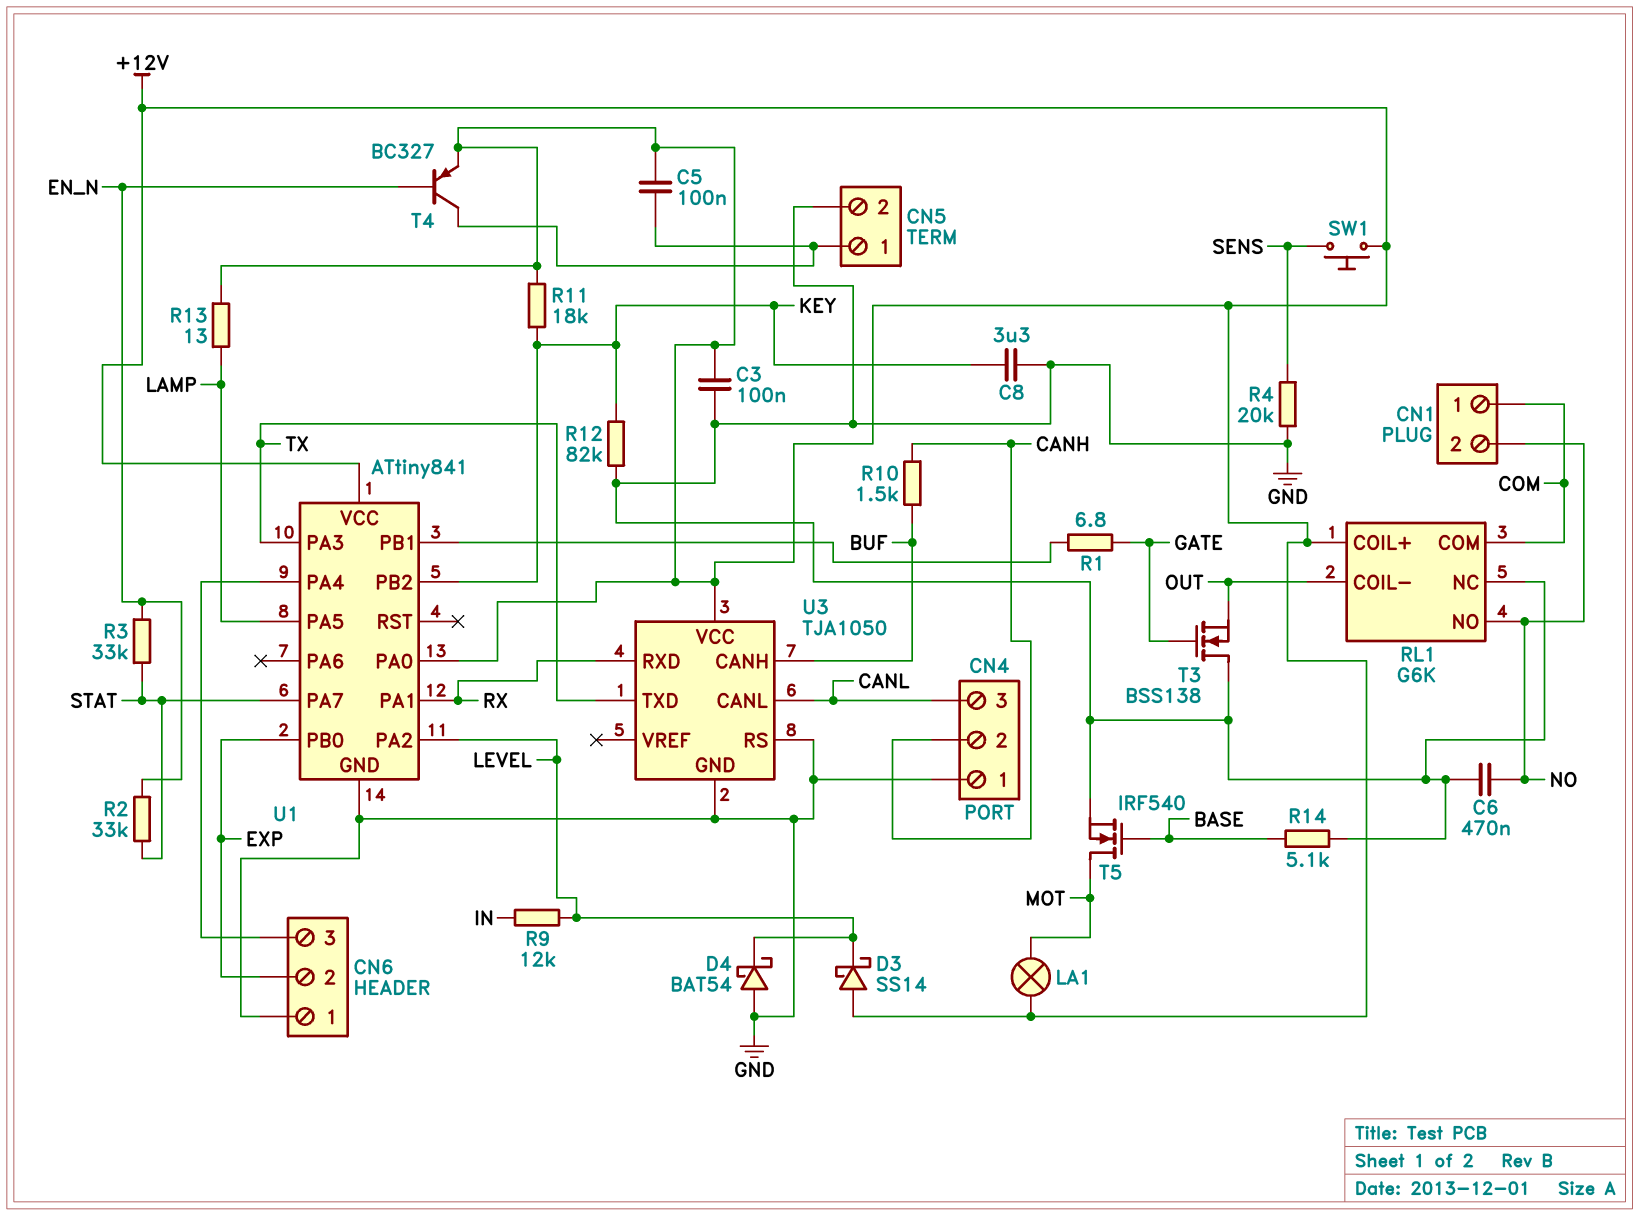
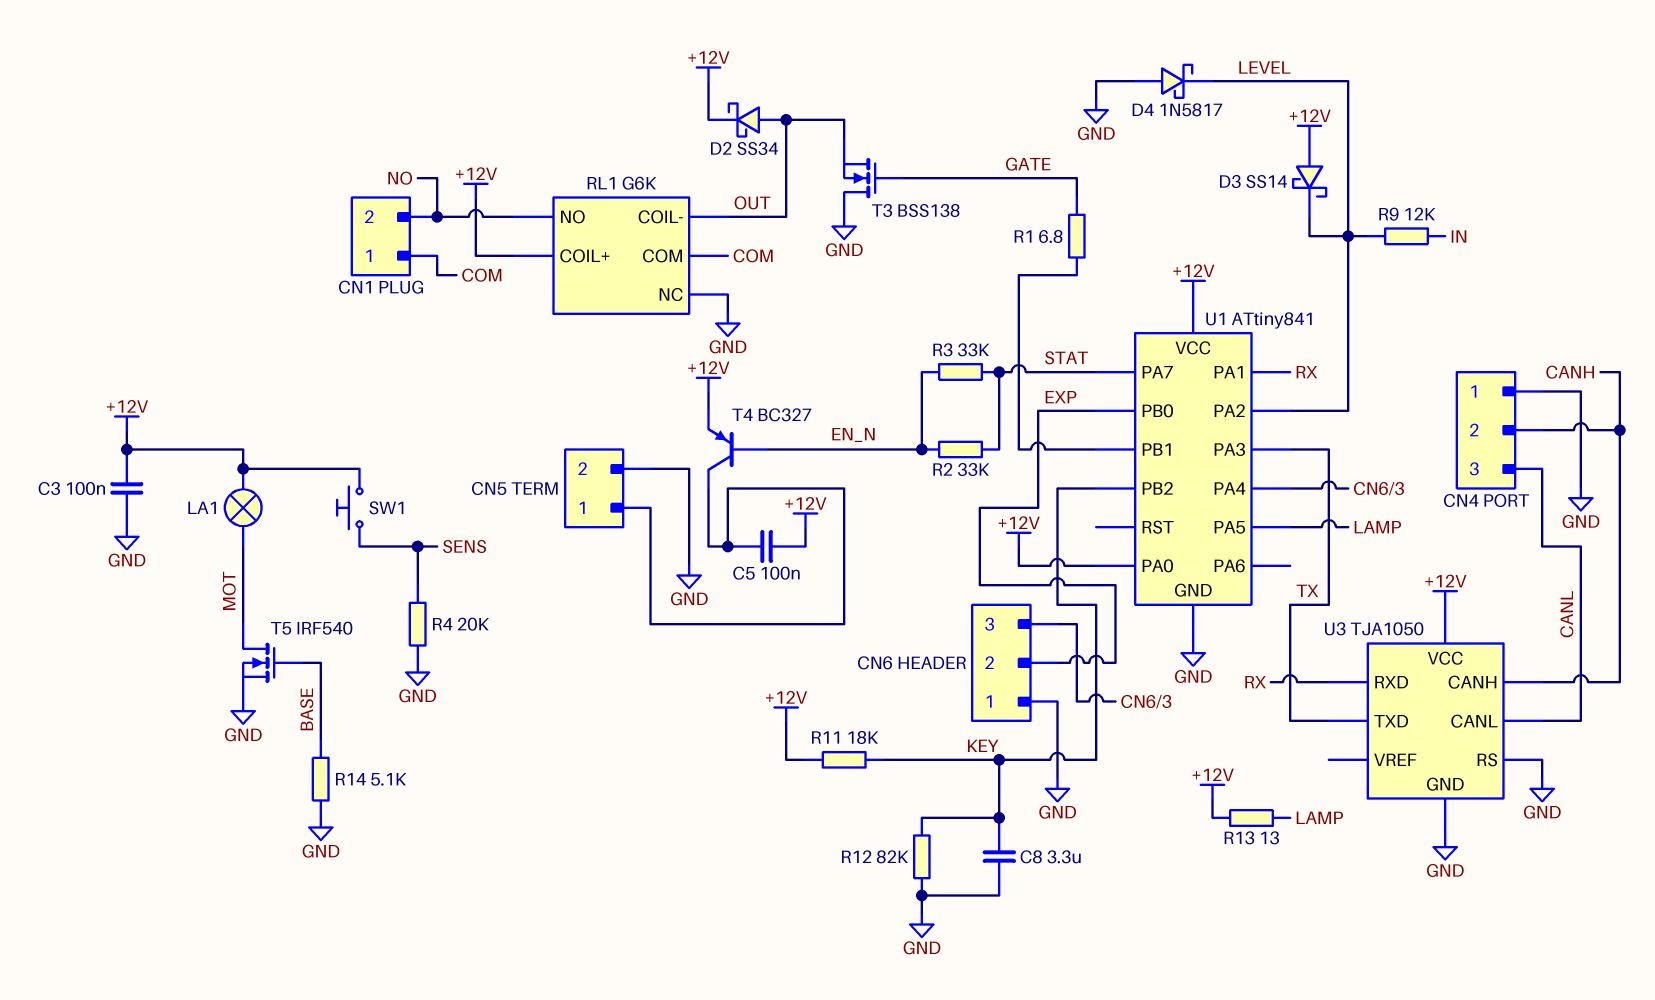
C6: 470nF (GND, NO) -> none
D2: none -> schottky SS34 (A OUT, K +12V)
D4: schottky BAT54 (A GND, K LEVEL) -> schottky 1N5817 (A GND, K LEVEL)
R10: 1.5k (BUF, CANH) -> none
U3 pin CANH: BUF -> CANH

